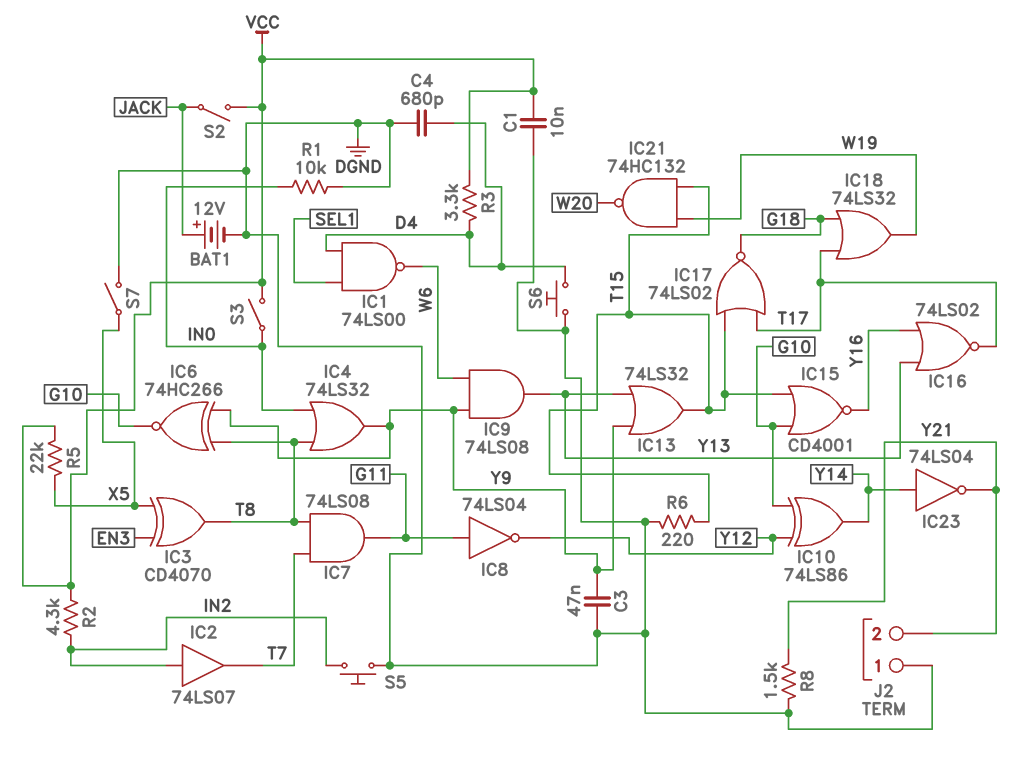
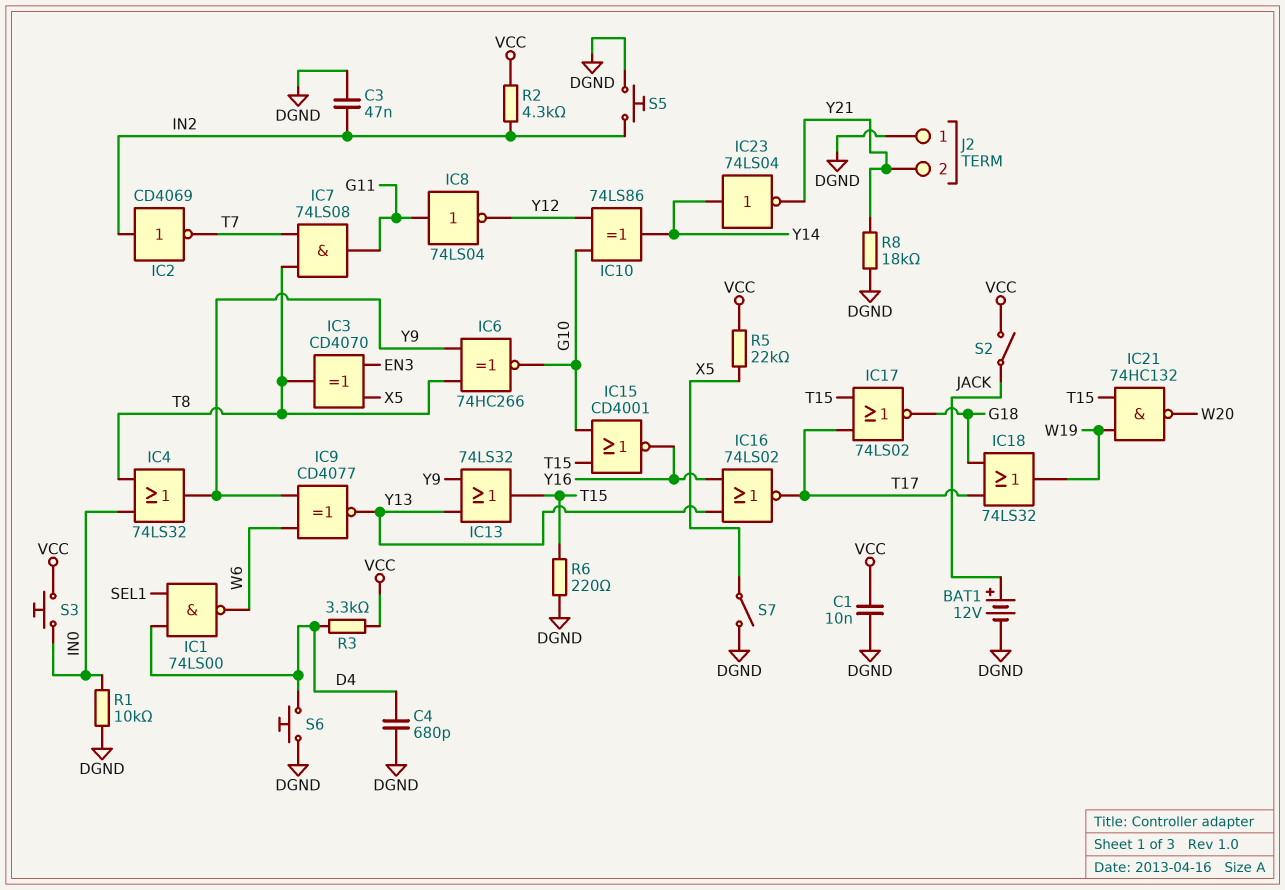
C3: 47nF (DGND, Y9) -> 47nF (DGND, IN2)
IC2: buffer 74LS07 (in IN2, out T7) -> NOT CD4069 (in IN2, out T7)
IC9: AND 74LS08 (in W6, in Y9, out Y13) -> XNOR CD4077 (in W6, in Y9, out Y13)
R8: 1.5k (DGND, Y21) -> 18k (DGND, Y21)
S3: switch (IN0, VCC) -> button (IN0, VCC)

